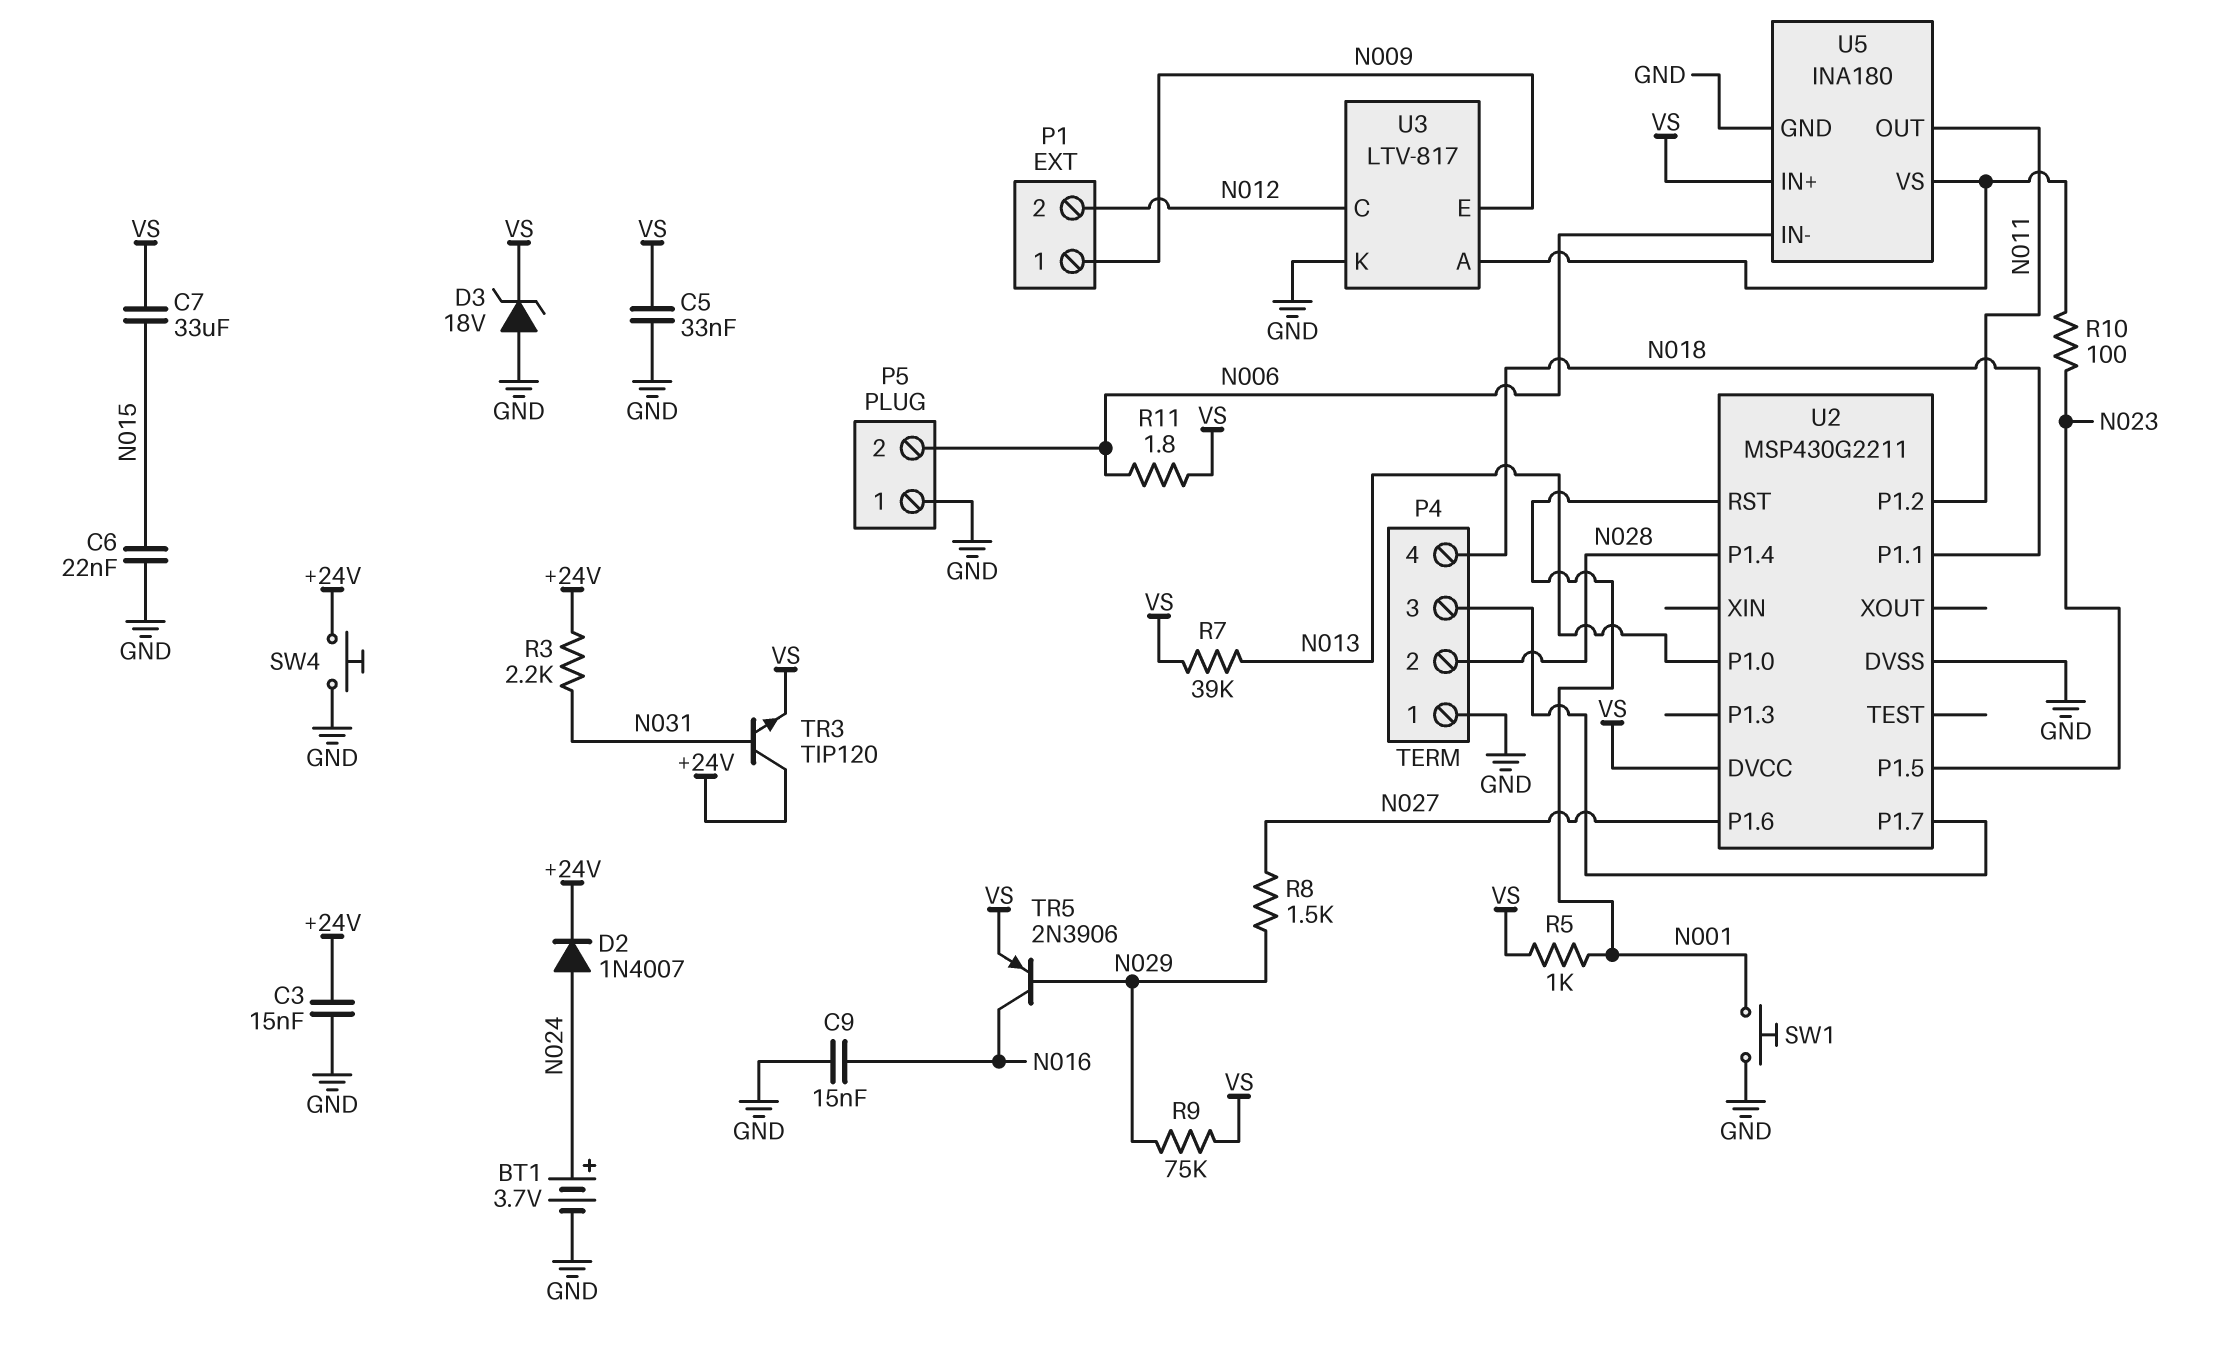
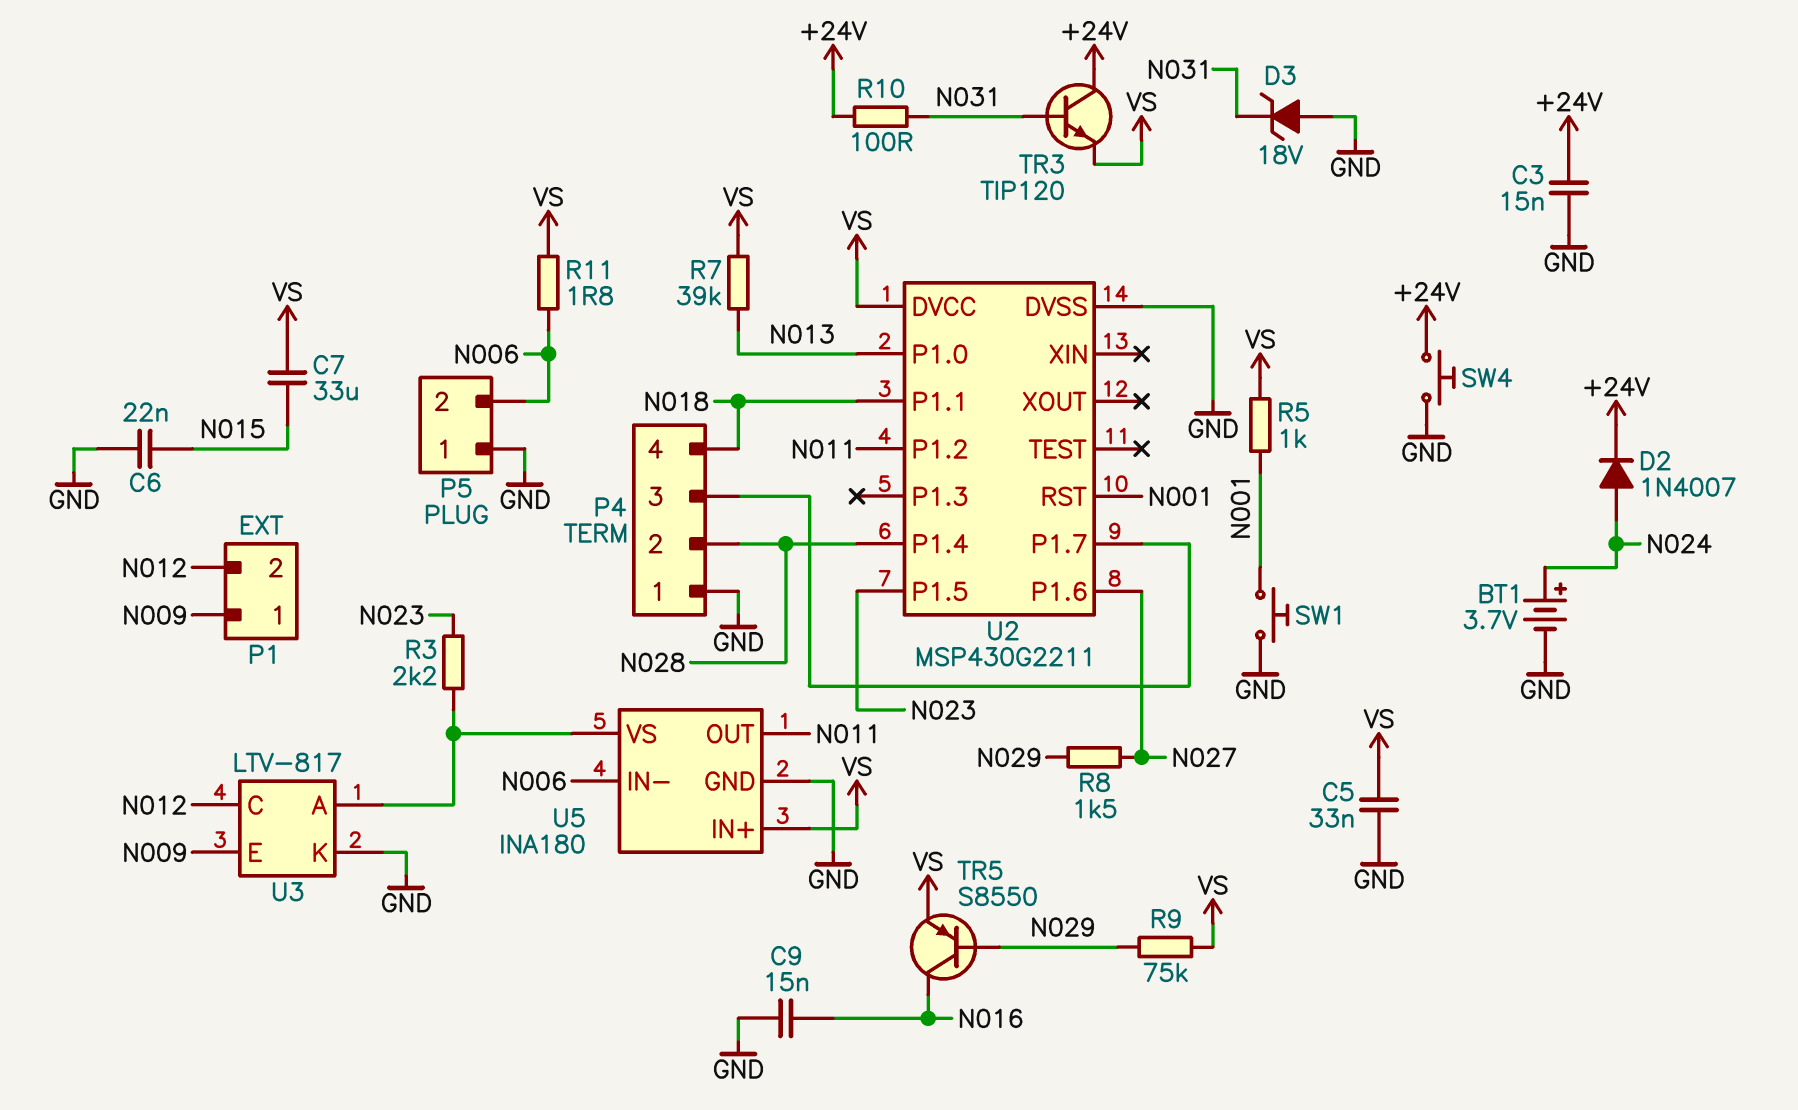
D3: zener 18V (A GND, K VS) -> zener 18V (A GND, K N031)
R3: 2.2k (+24V, N031) -> 2.2k (N023, U3/A)
R10: 100 (N023, U3/A) -> 100 (+24V, N031)
TR5: PNP 2N3906 (B N029, C N016, E VS) -> PNP S8550 (B N029, C N016, E VS)

